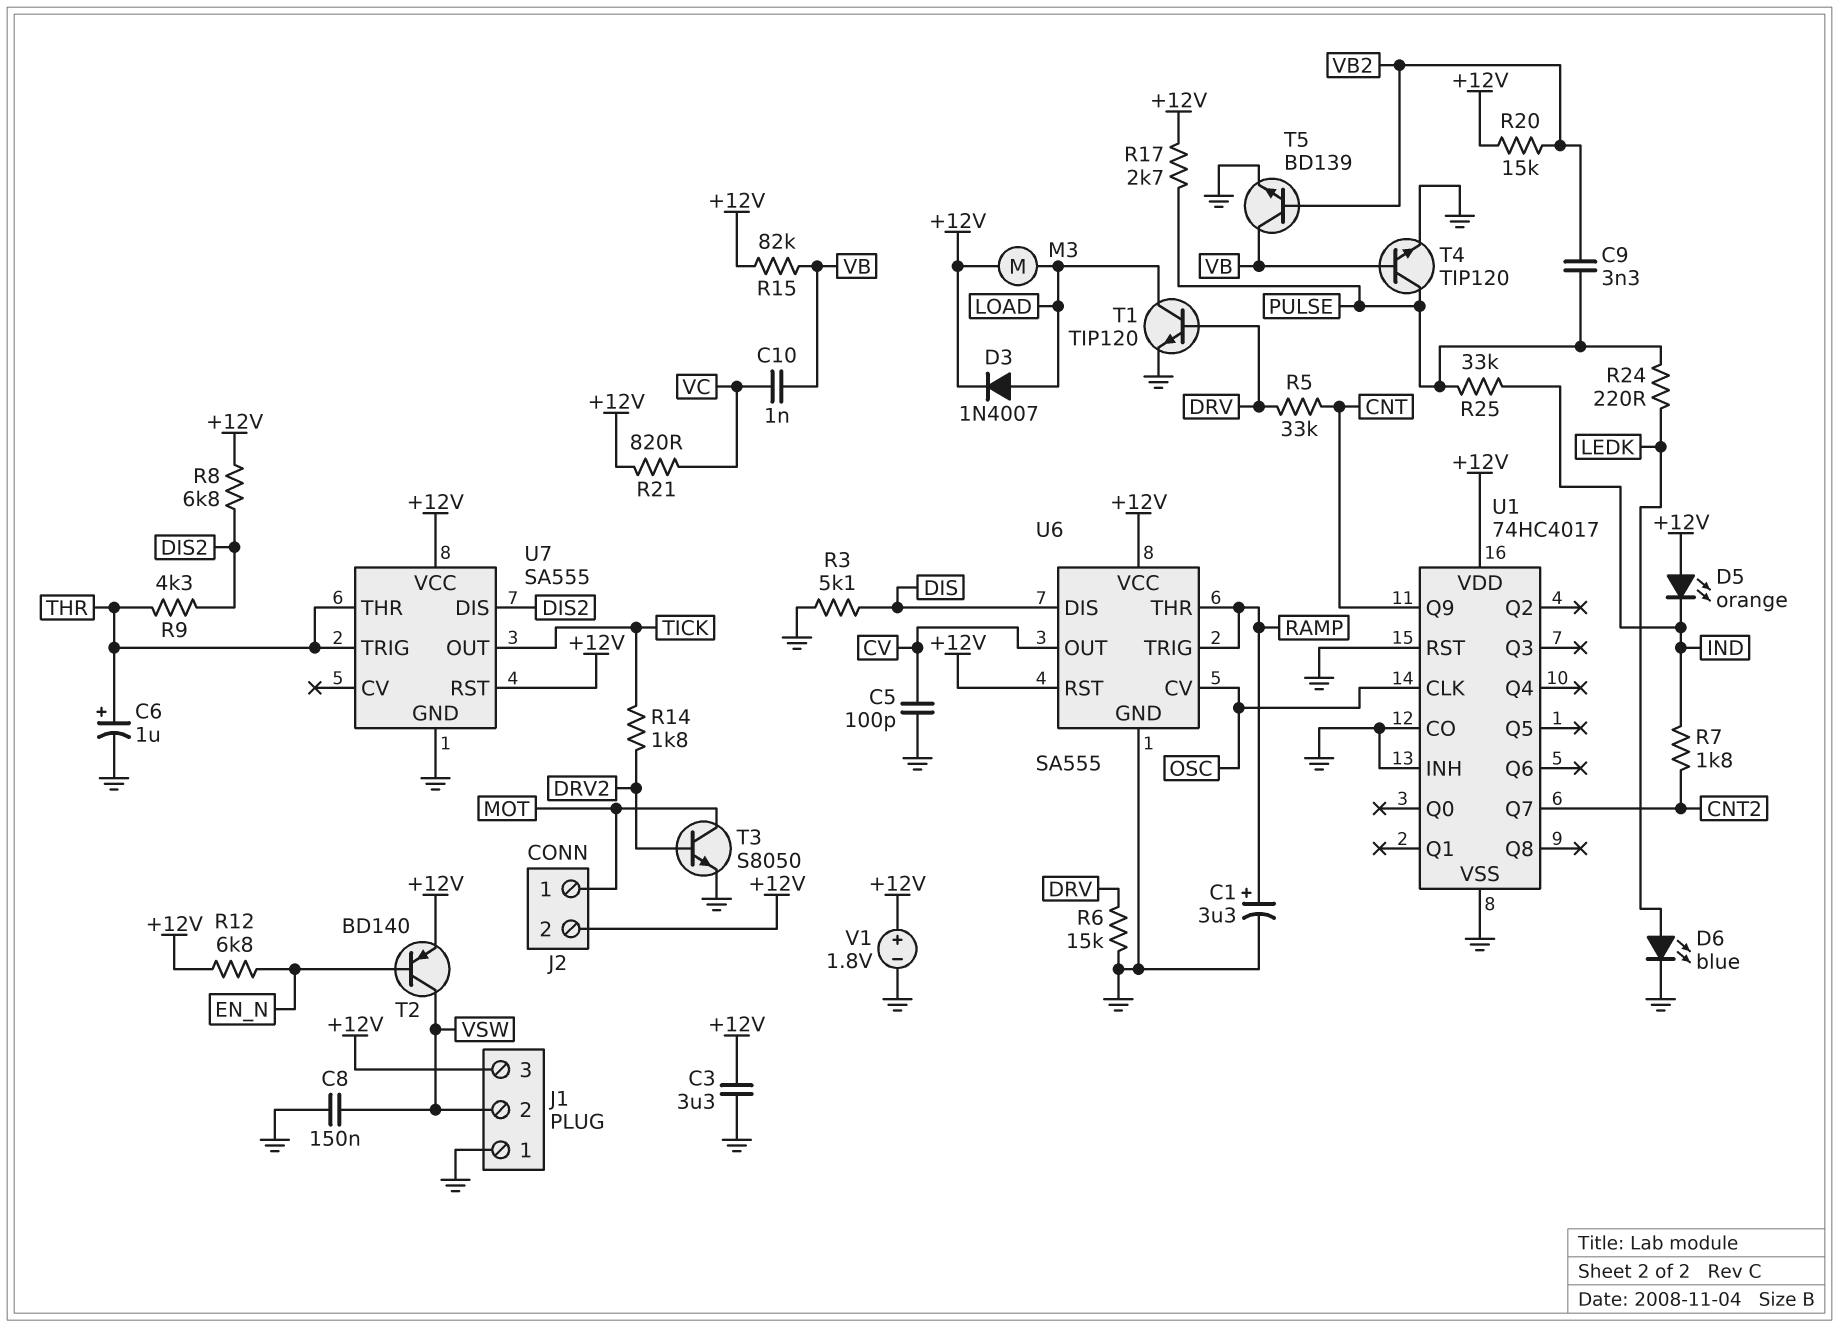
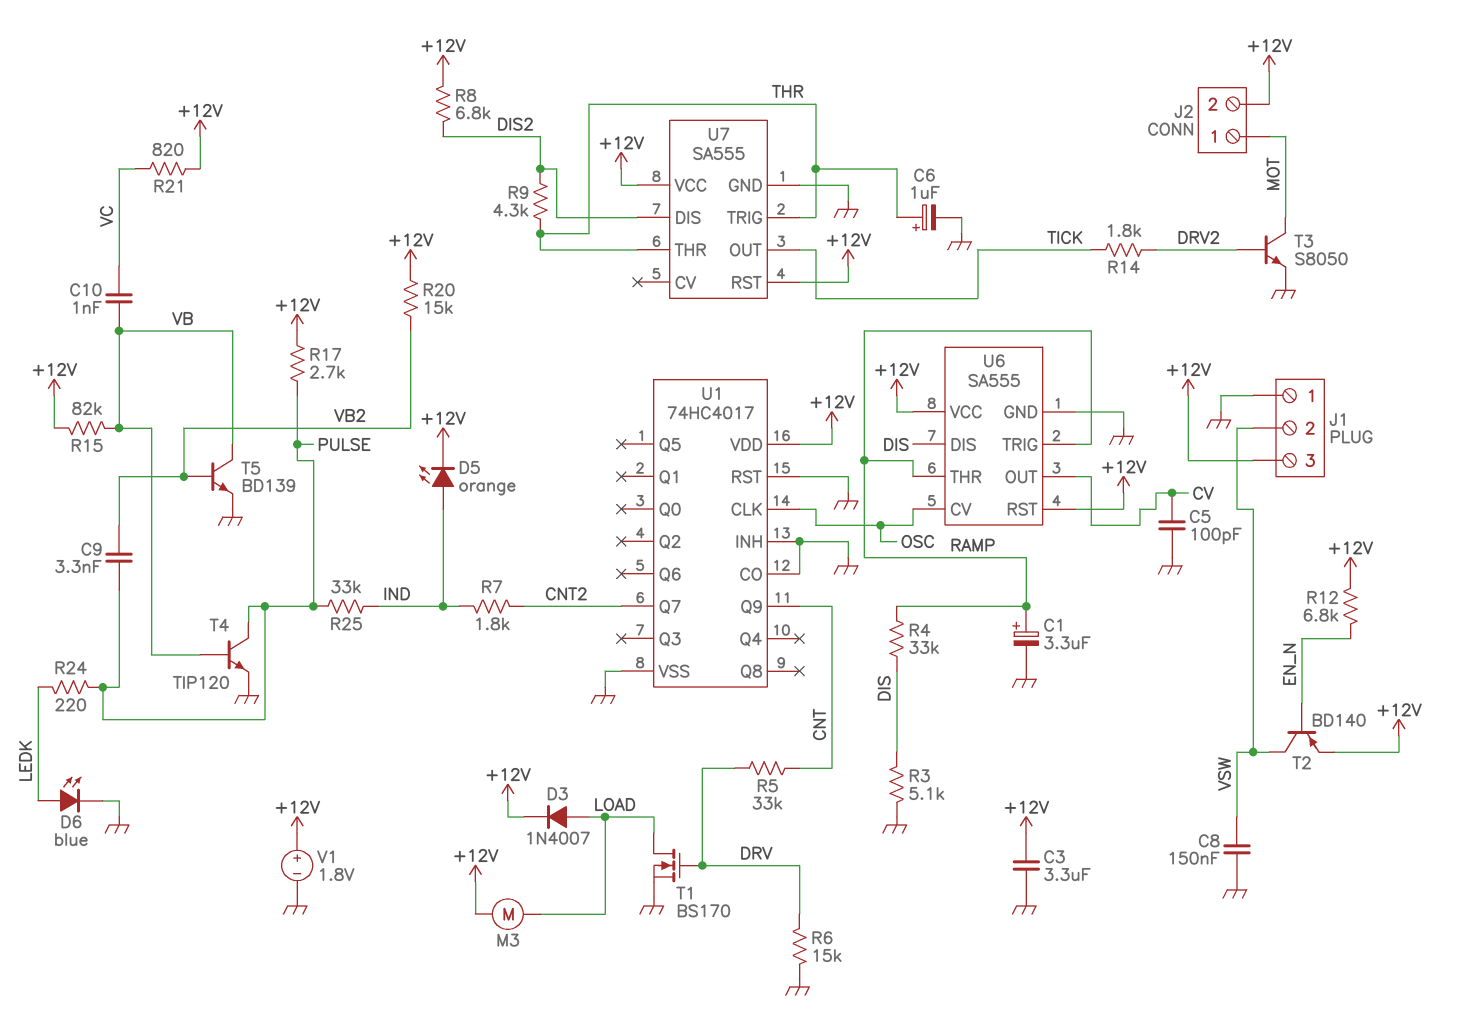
D5: LED orange (A +12V, K IND) -> LED orange (A IND, K +12V)
R4: none -> 33k (DIS, RAMP)
T1: NPN TIP120 (B DRV, C LOAD, E GND) -> NMOS BS170 (G DRV, D LOAD, S GND)

